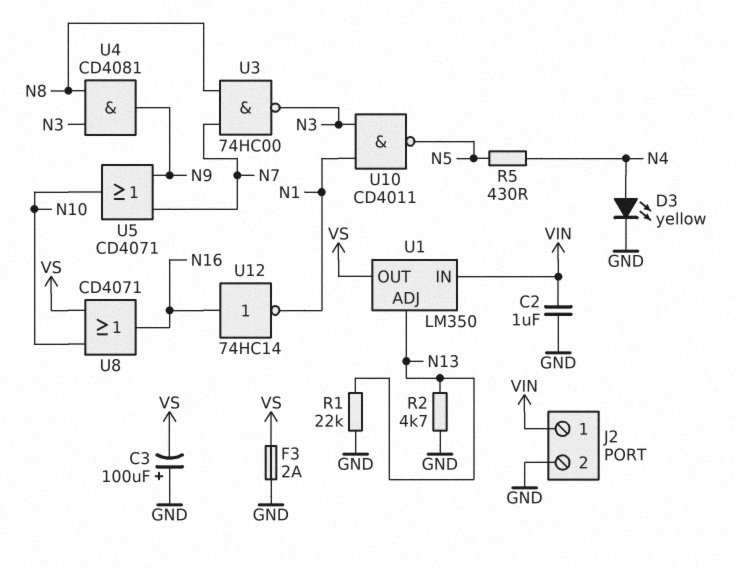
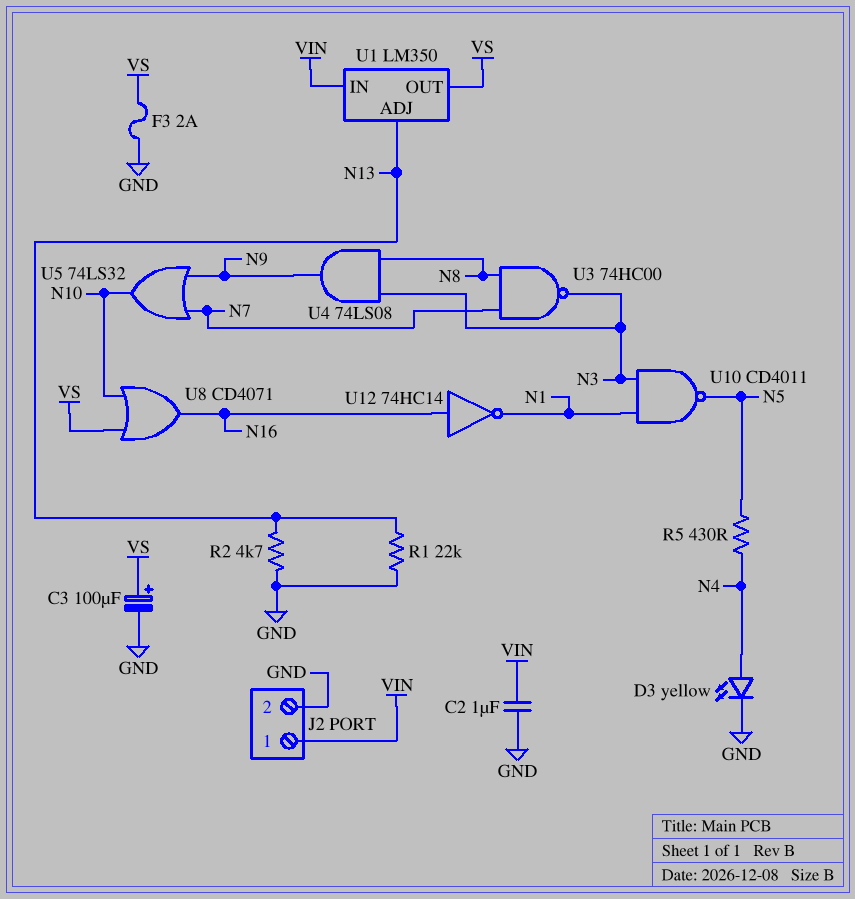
C3: 100uF (plus GND, minus VS) -> 100uF (plus VS, minus GND)
U4: AND CD4081 (in N3, in N8, out N9) -> AND 74LS08 (in N3, in N8, out N9)
U5: OR CD4071 (in N7, in N9, out N10) -> OR 74LS32 (in N7, in N9, out N10)

